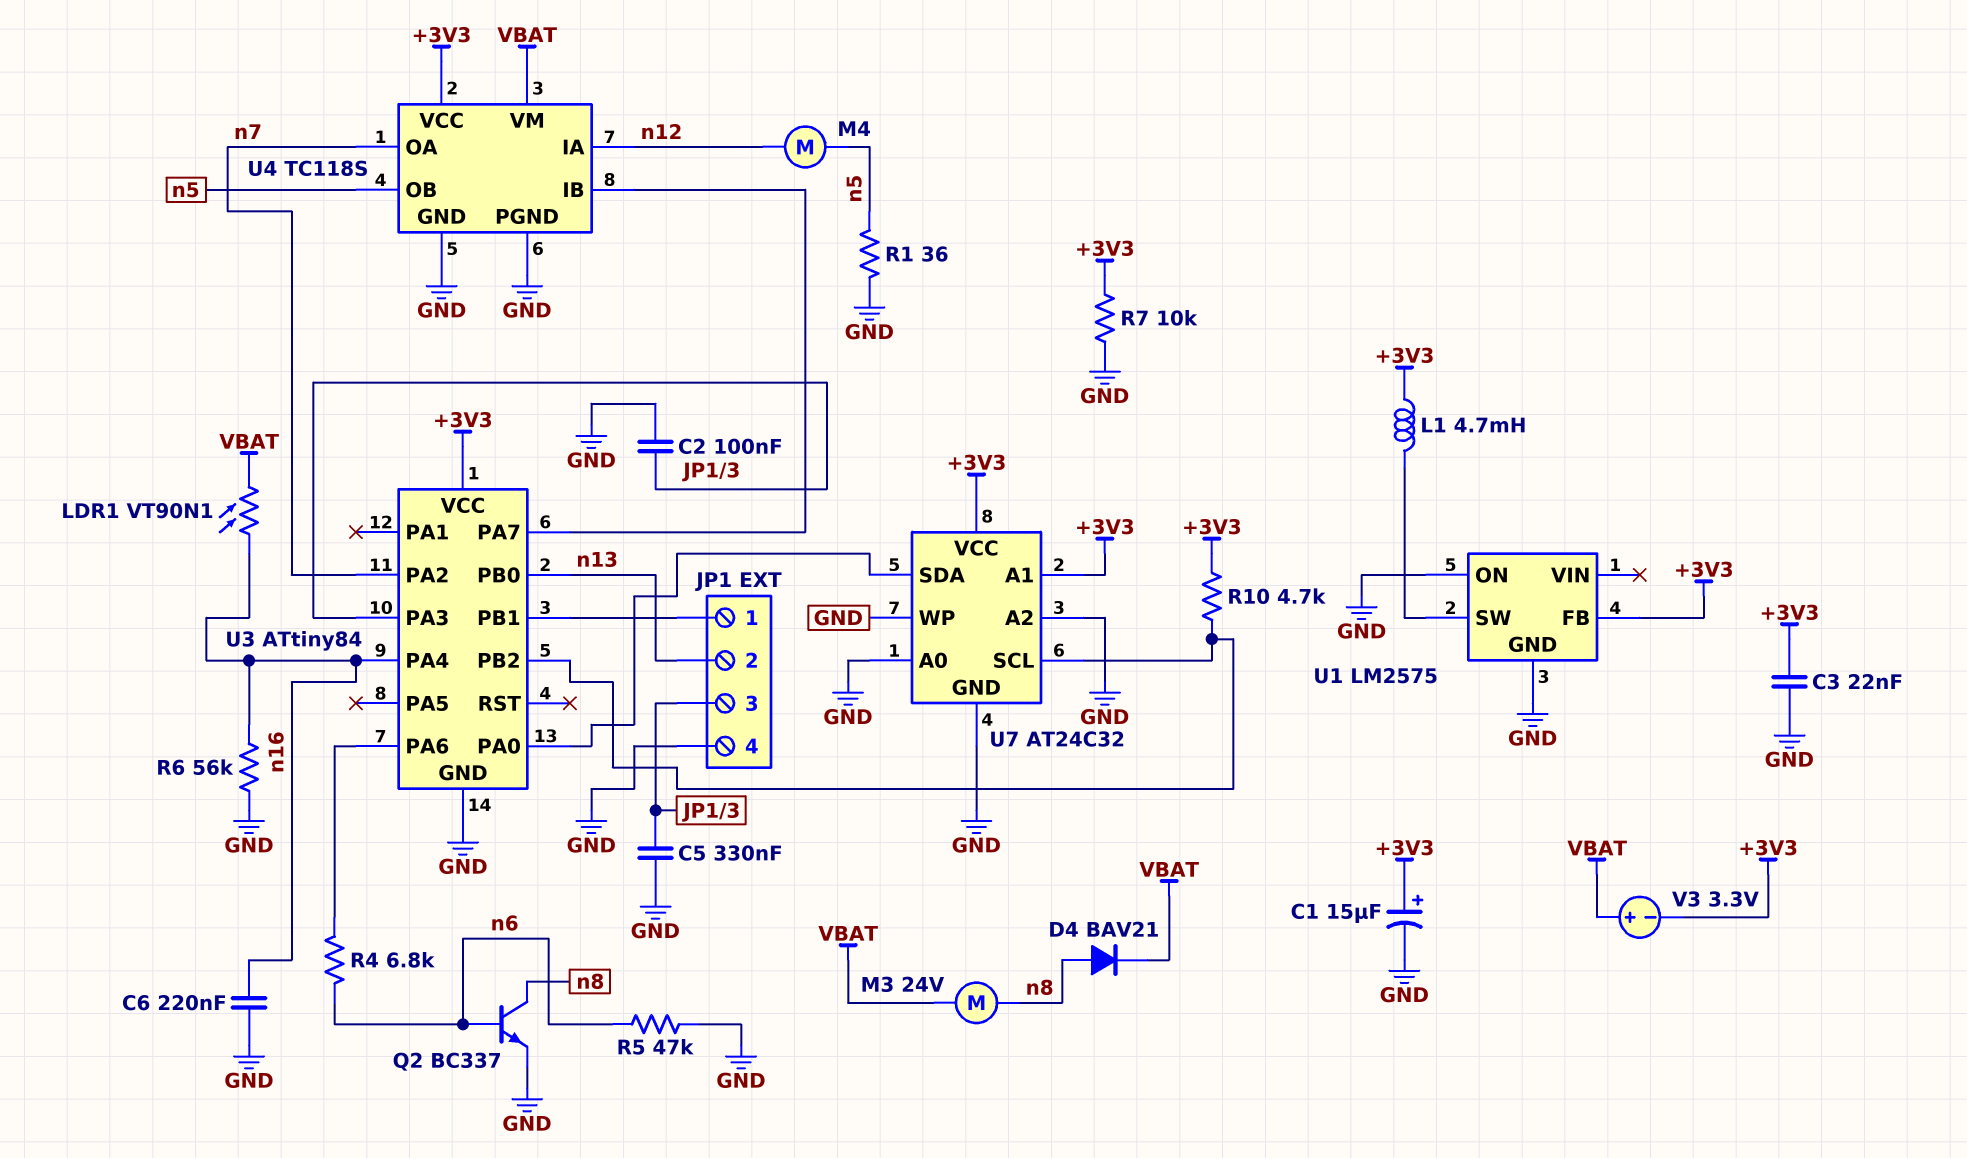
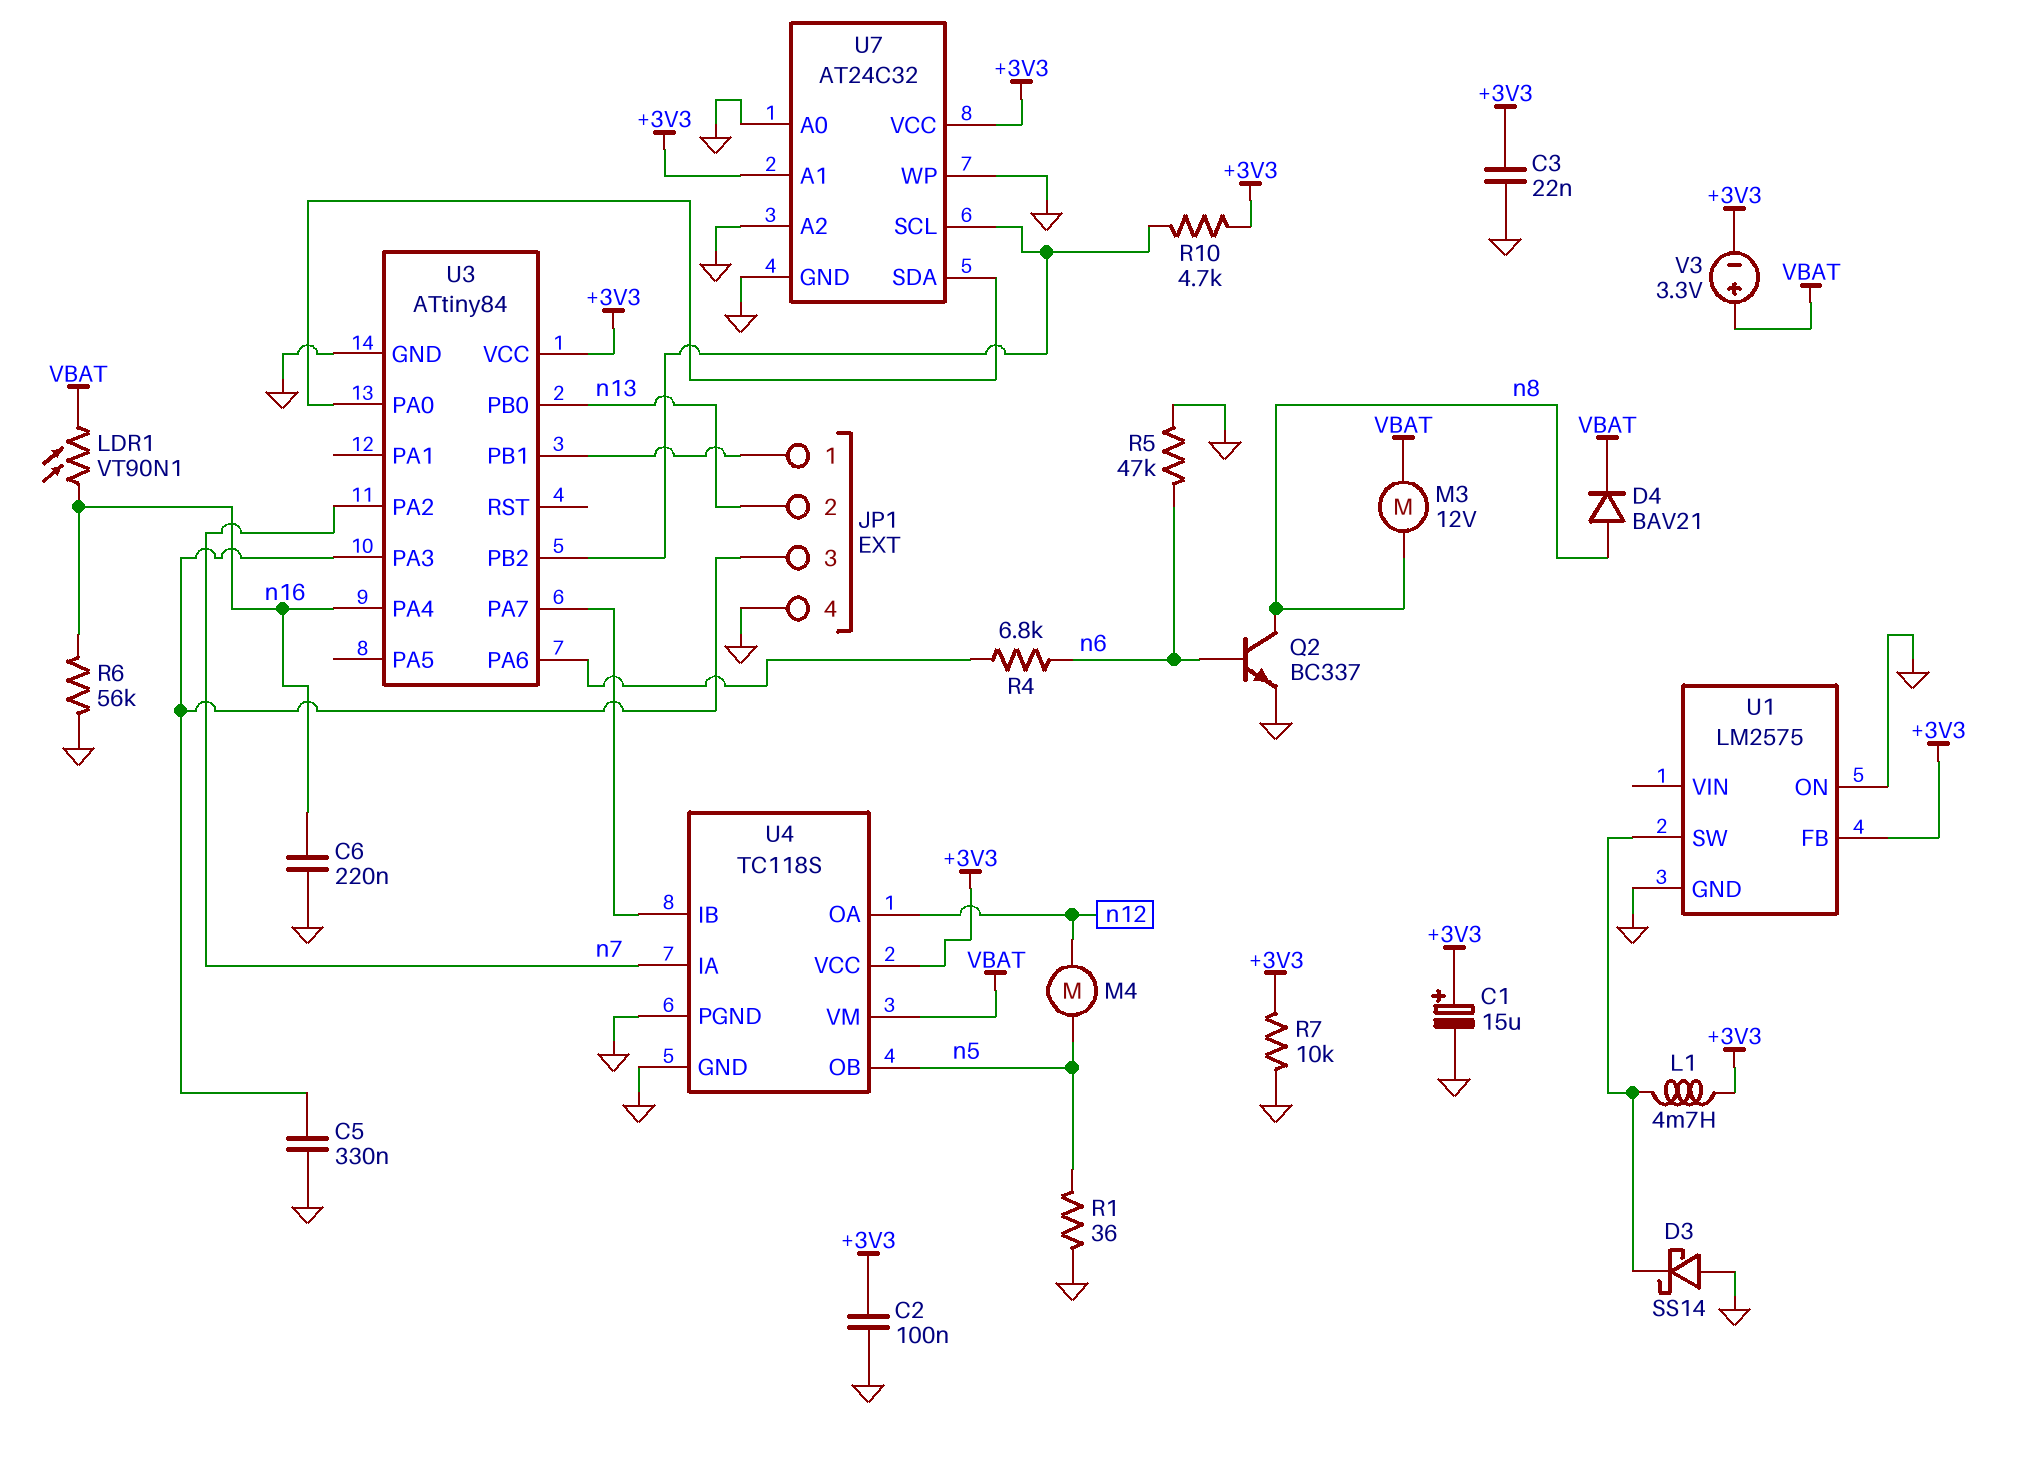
C2: 100nF (GND, JP1/3) -> 100nF (+3V3, GND)
D3: none -> schottky SS14 (A GND, K U1/SW)
M3: motor 24V (VBAT, n8) -> motor 12V (VBAT, n8)
U4 pin IA: n12 -> n7
U4 pin OA: n7 -> n12

